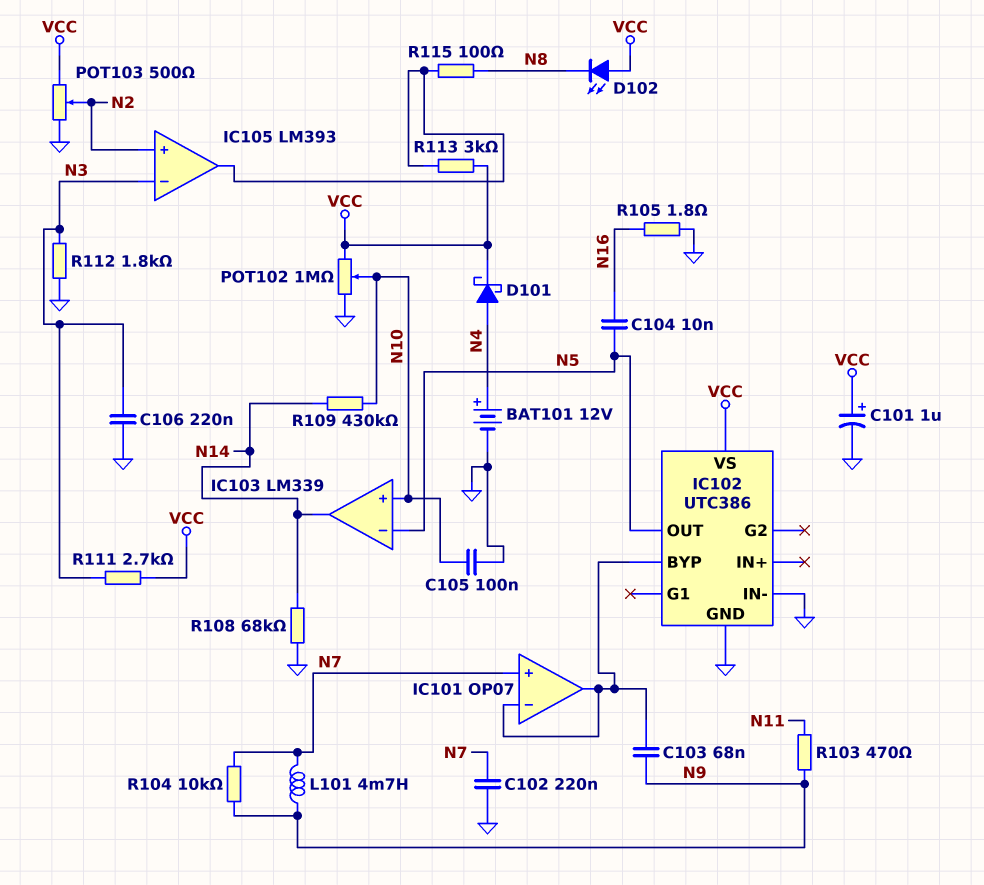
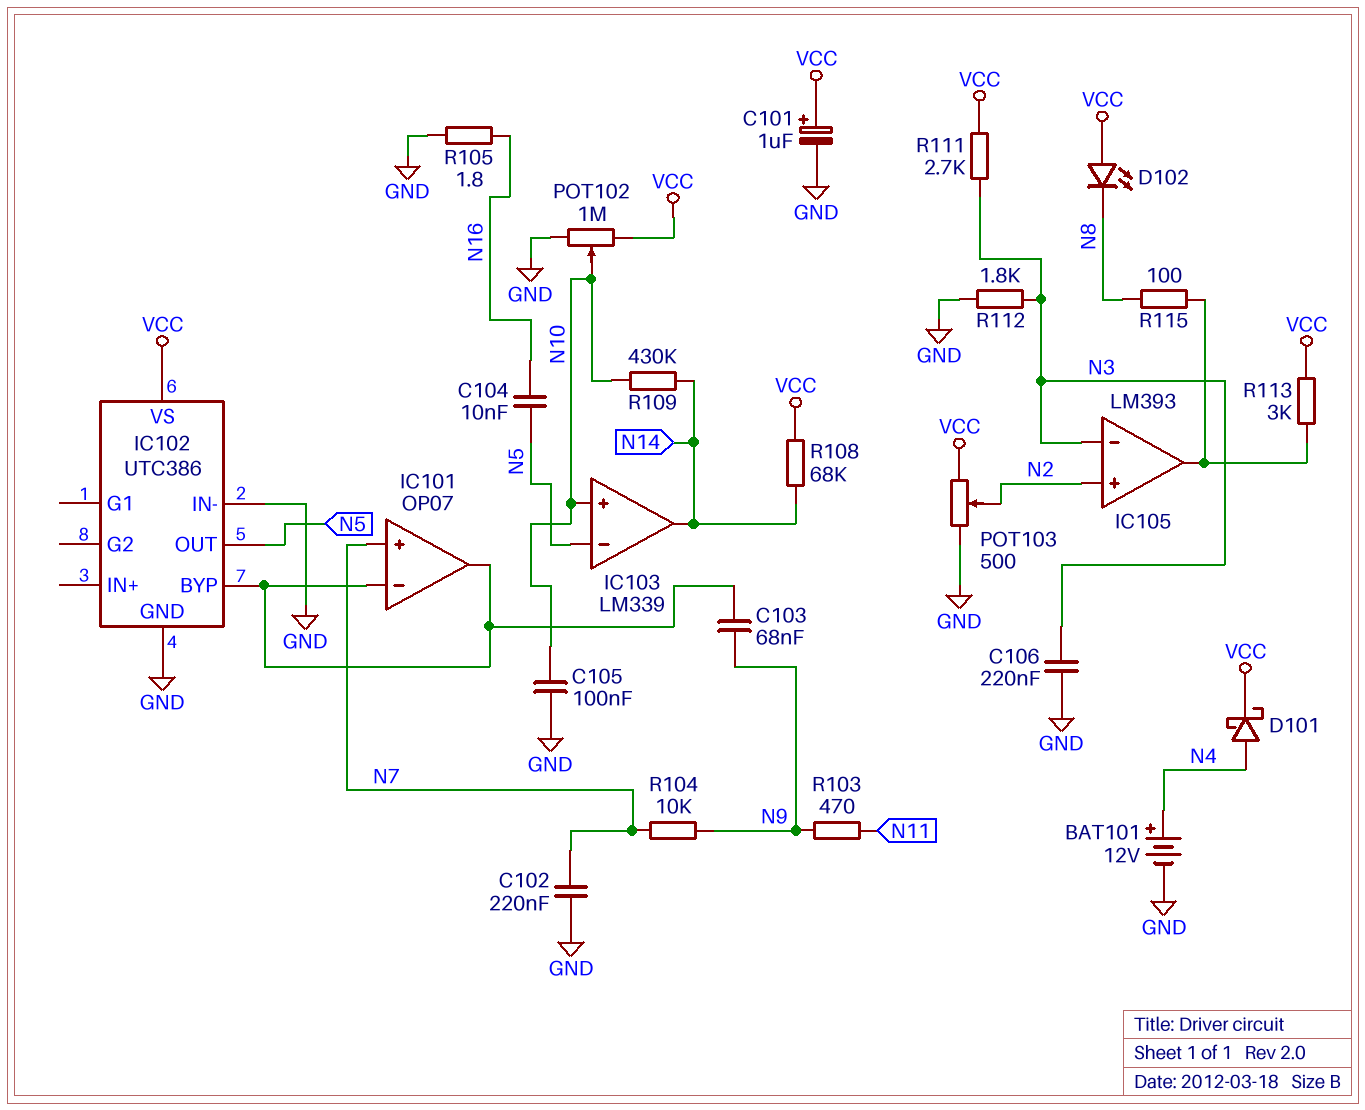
L101: 4.7mH (N7, N9) -> none
R108: 68k (GND, N14) -> 68k (N14, VCC)

